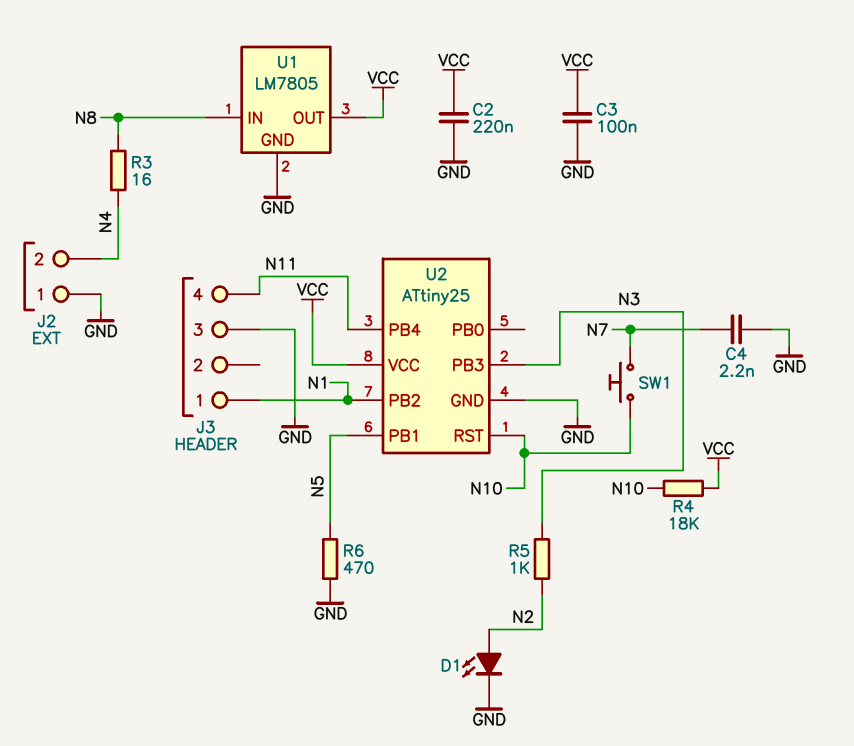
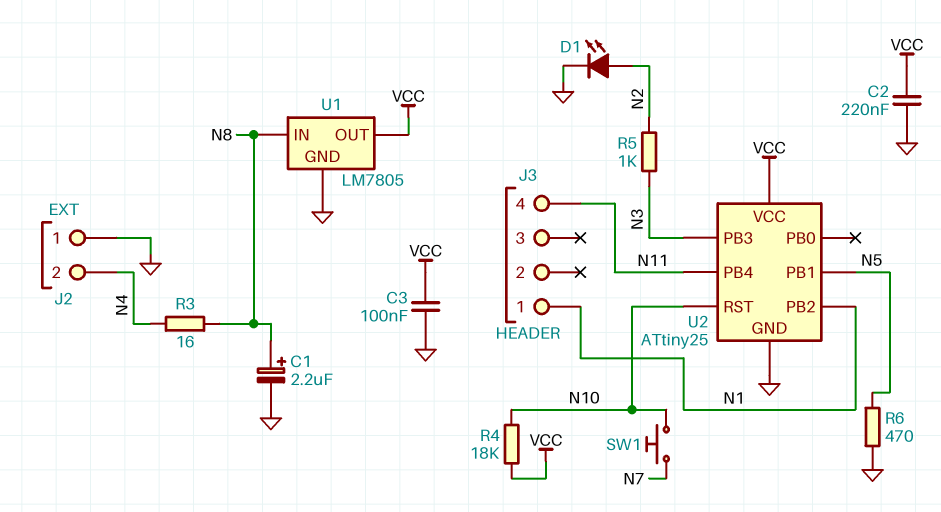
C1: none -> 2.2uF (plus N8, minus GND)
C4: 2.2nF (GND, N7) -> none
J3 pin 3: GND -> none

